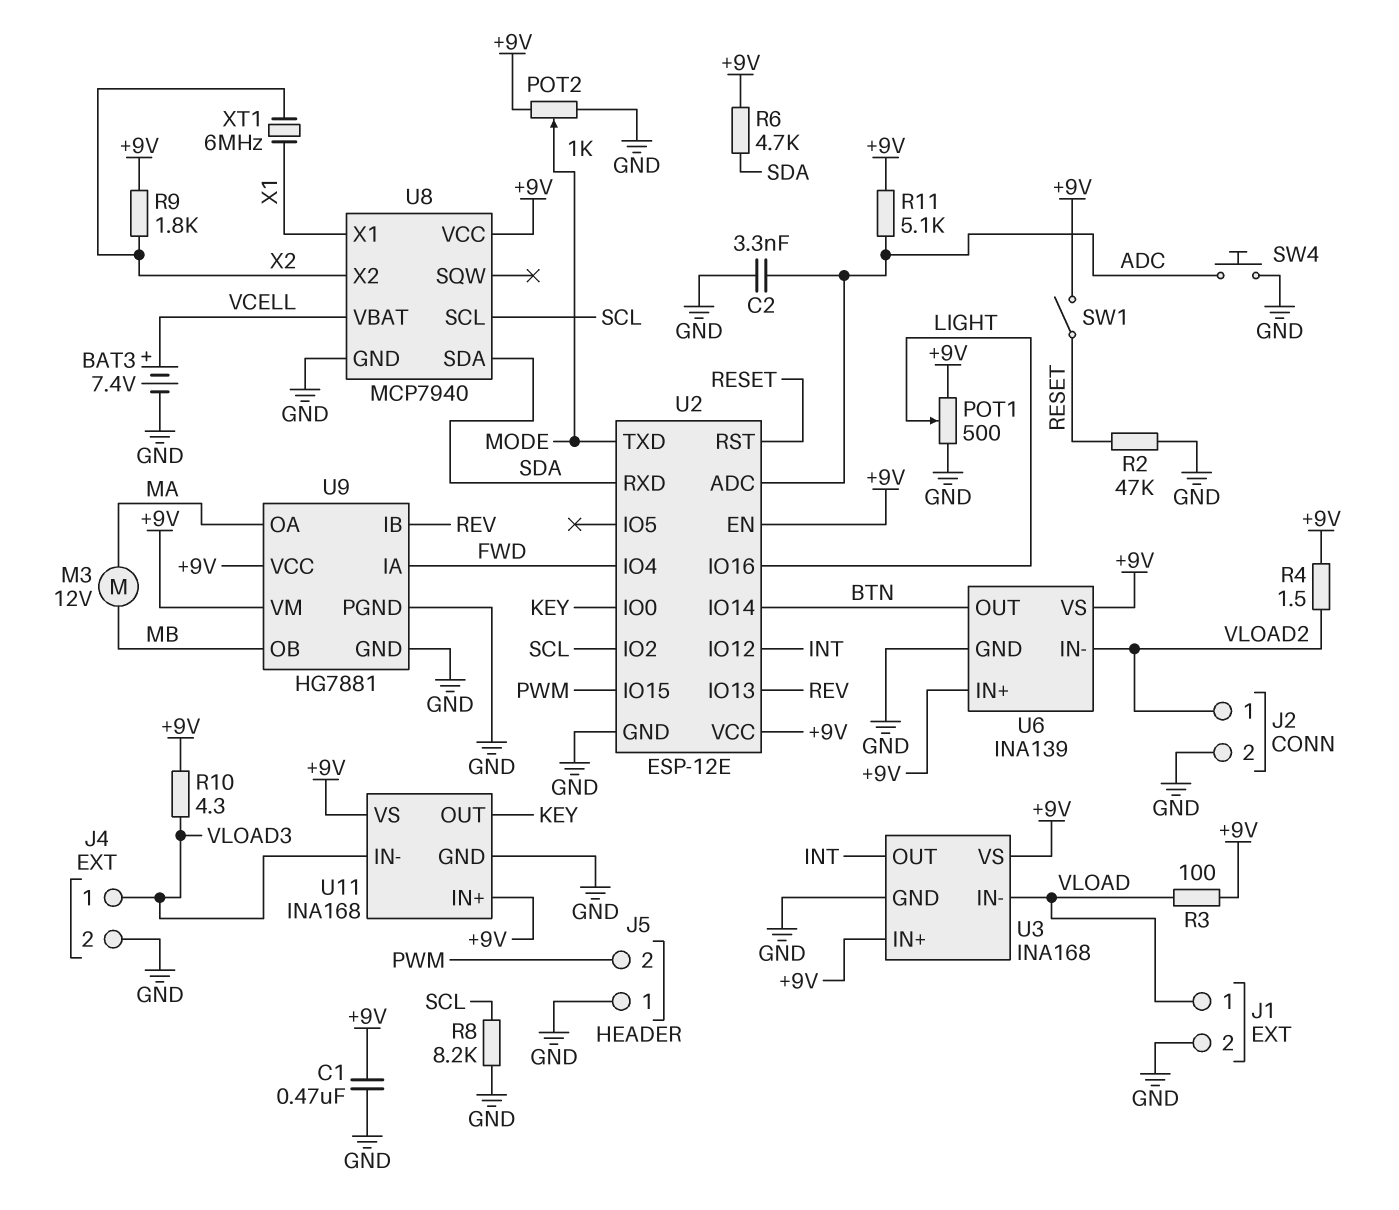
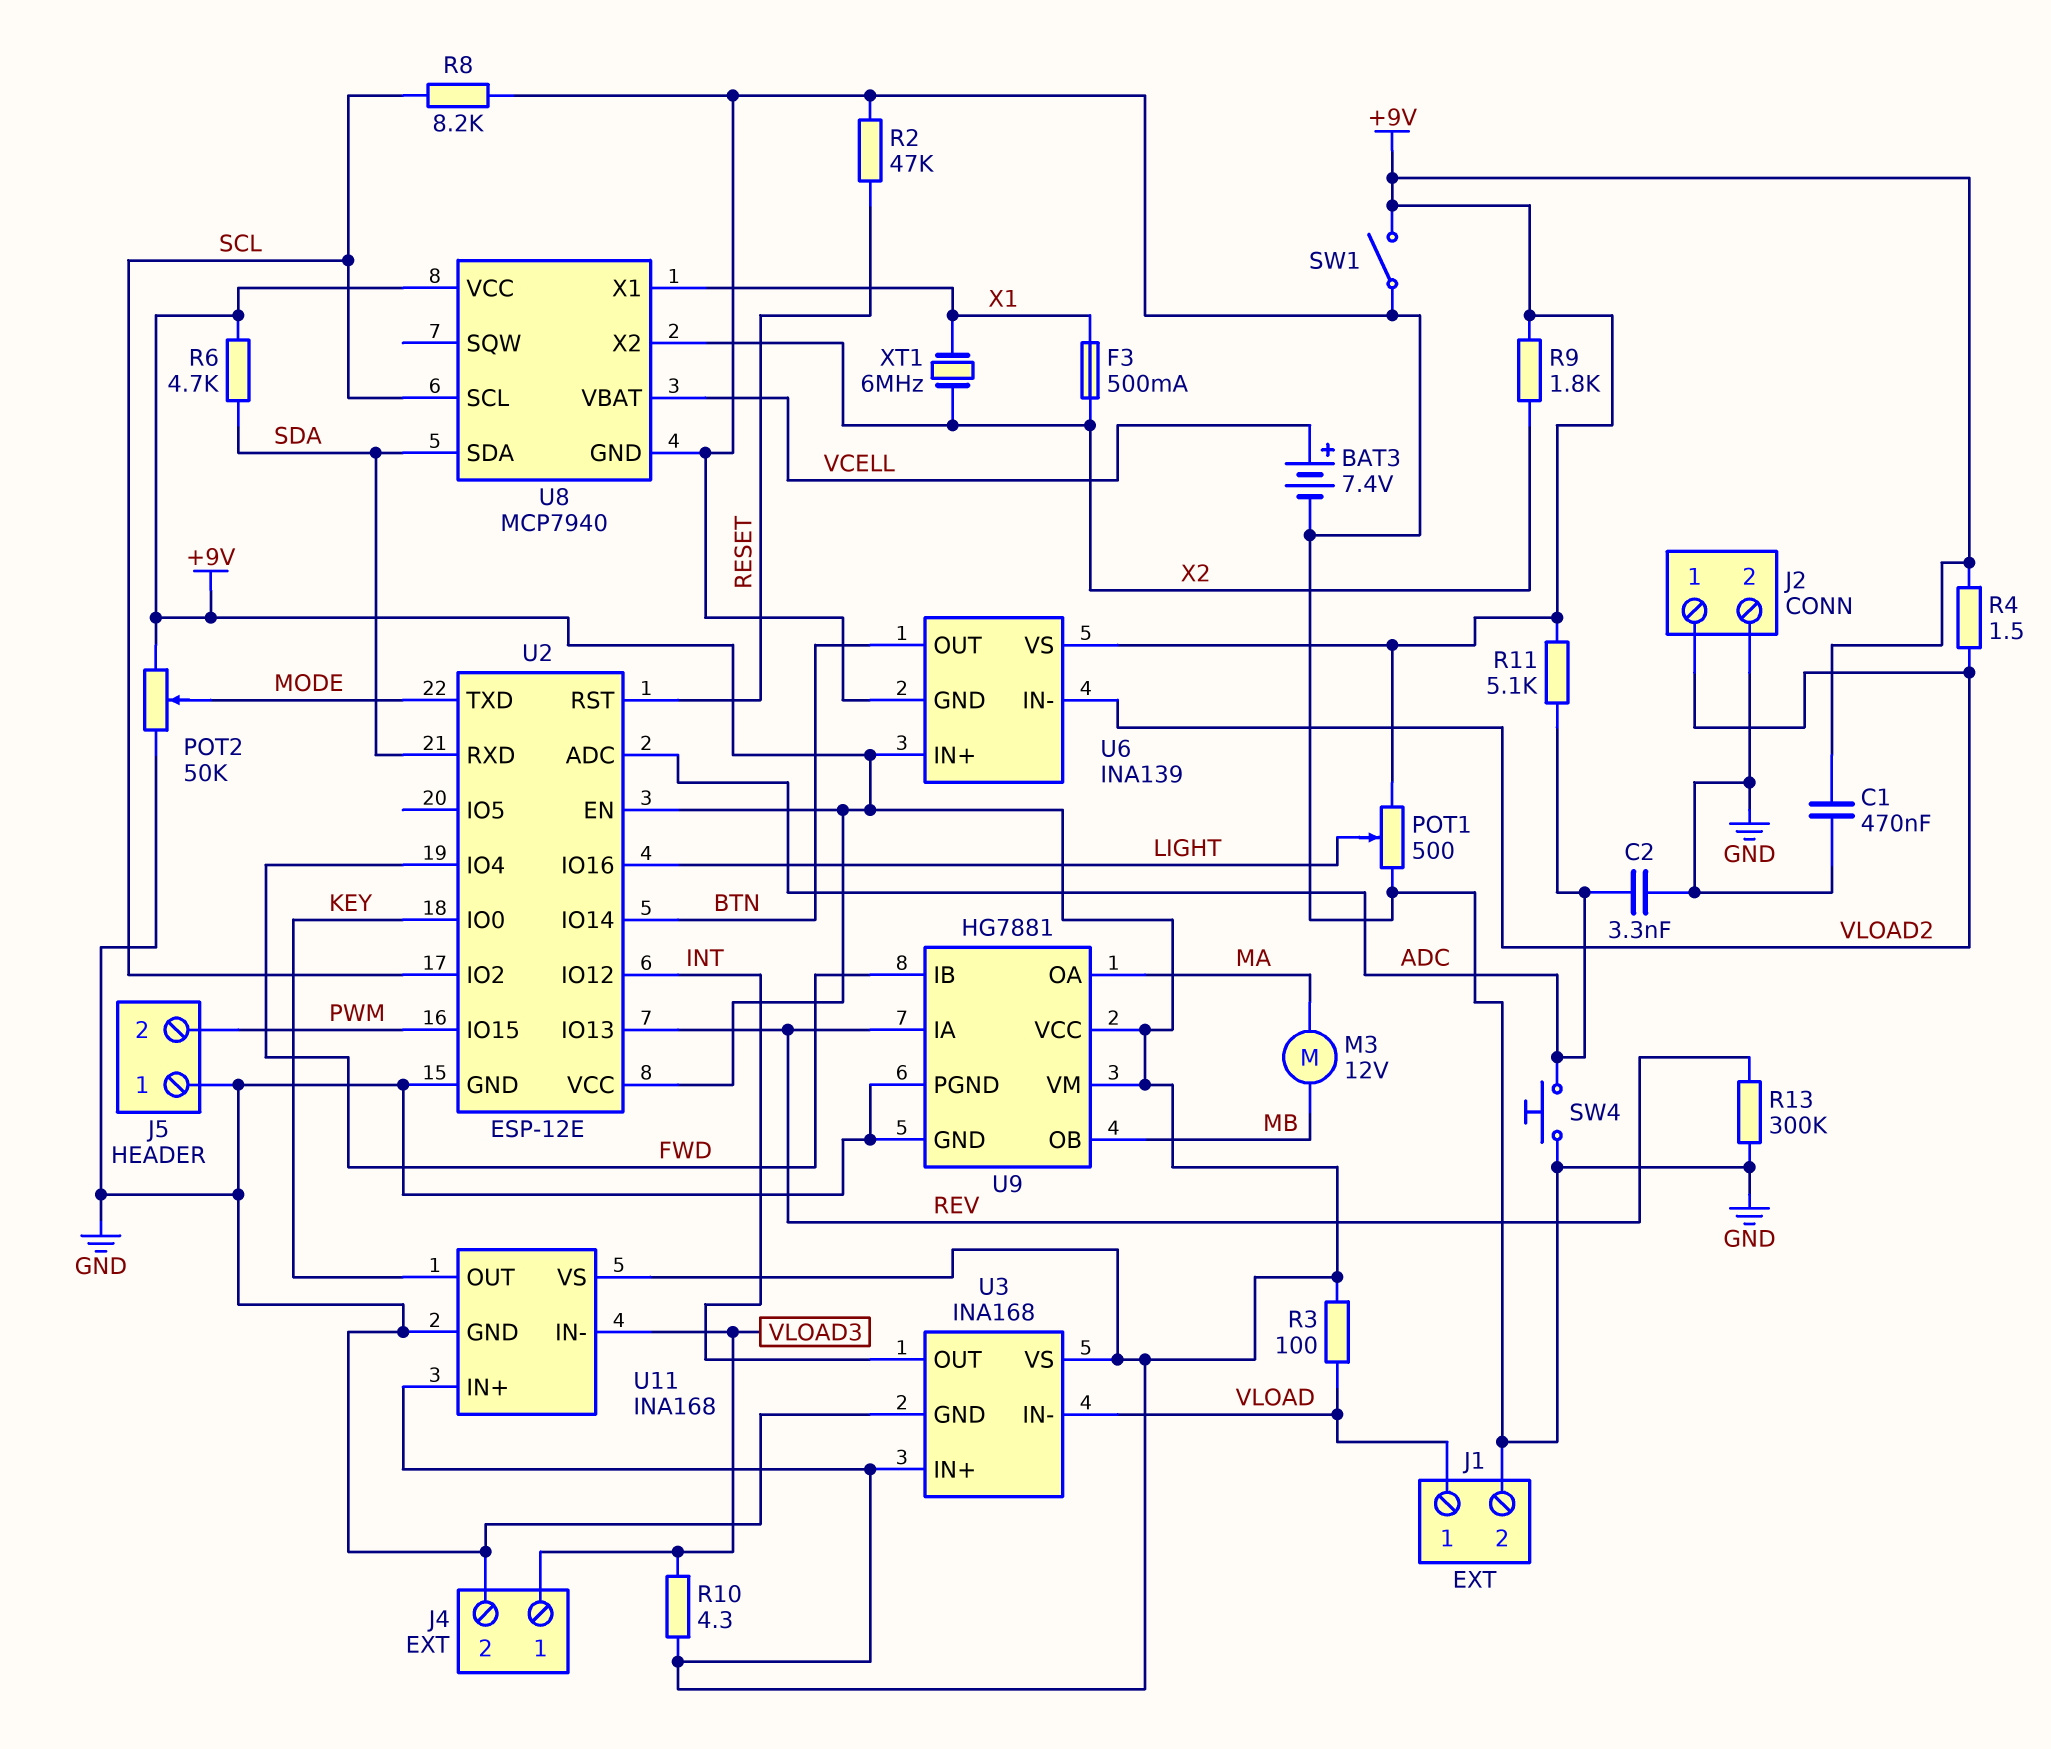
F3: none -> 500mA (X1, X2)
POT2: 1k (+9V, GND, wiper MODE) -> 50k (+9V, GND, wiper MODE)
R13: none -> 300k (GND, REV)
SW1: switch (+9V, RESET) -> switch (+9V, GND)
U9 pin IA: FWD -> REV
U9 pin IB: REV -> FWD

